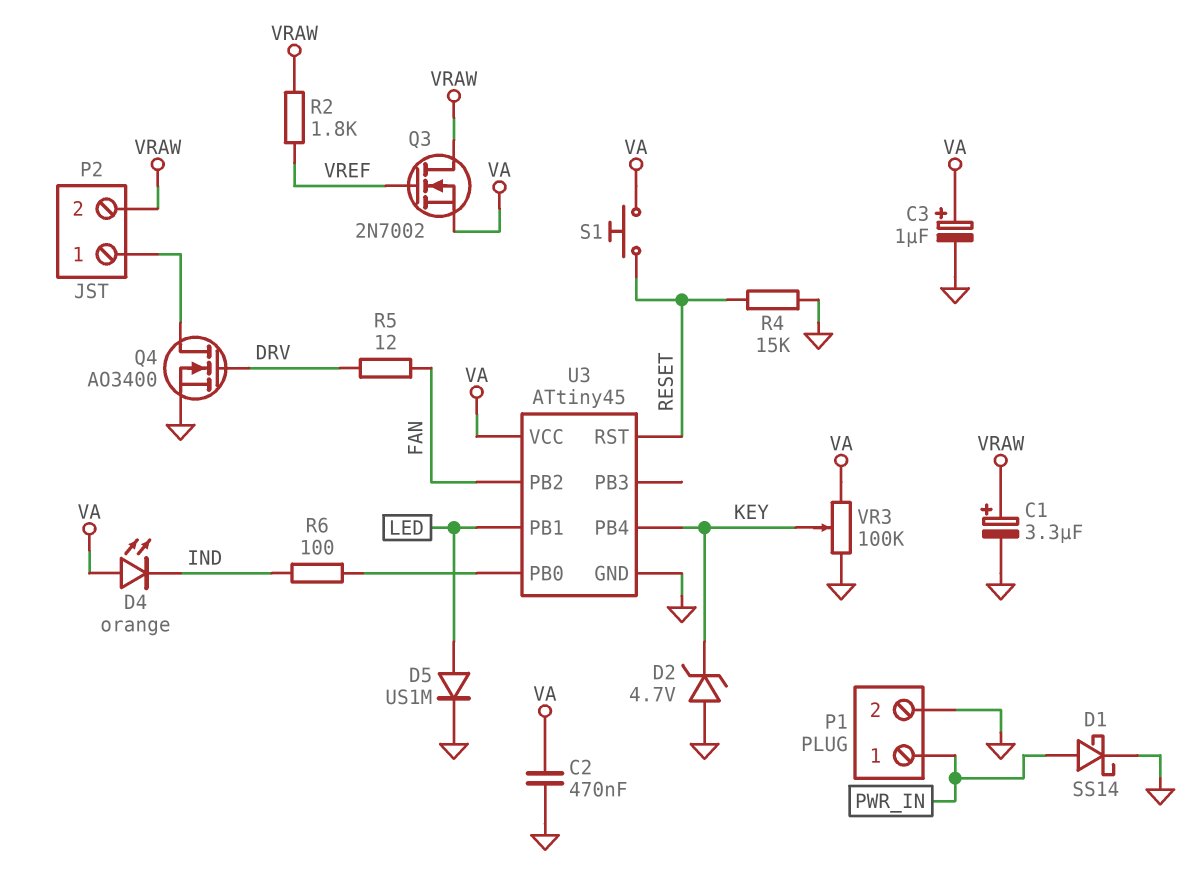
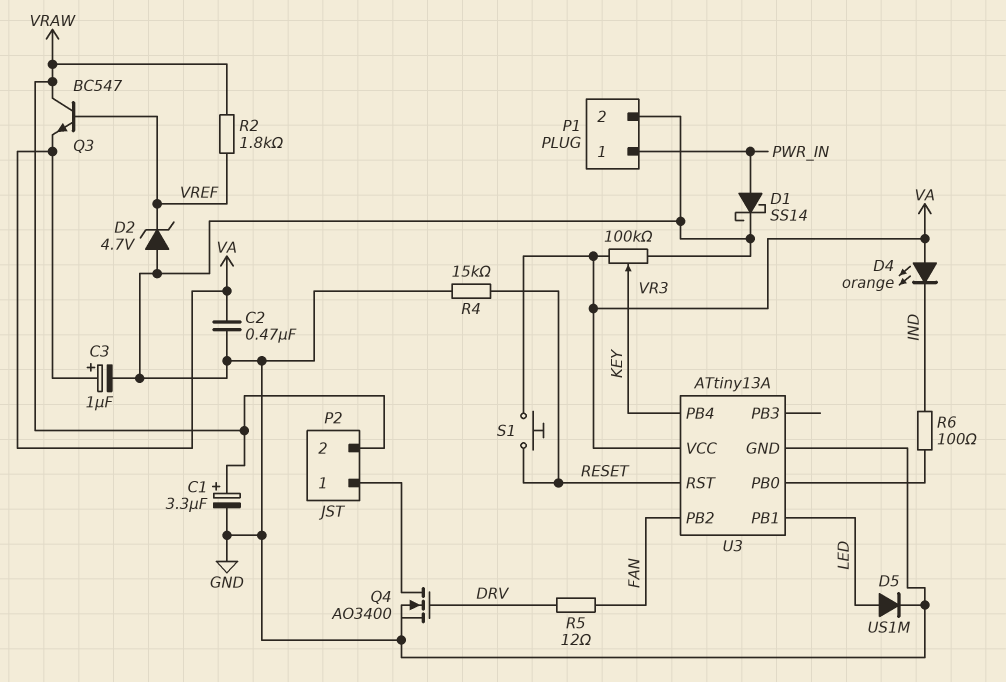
D2: zener 4.7V (A GND, K KEY) -> zener 4.7V (A GND, K VREF)
Q3: NMOS 2N7002 (G VREF, D VRAW, S VA) -> NPN BC547 (B VREF, C VRAW, E VA)
U3: ATtiny45 -> ATtiny13A

